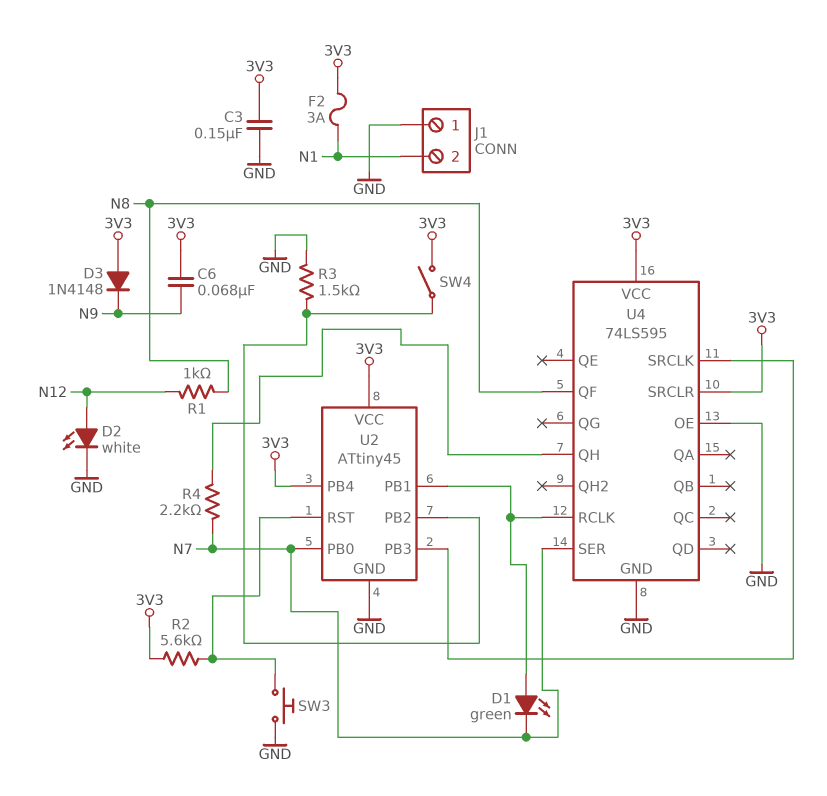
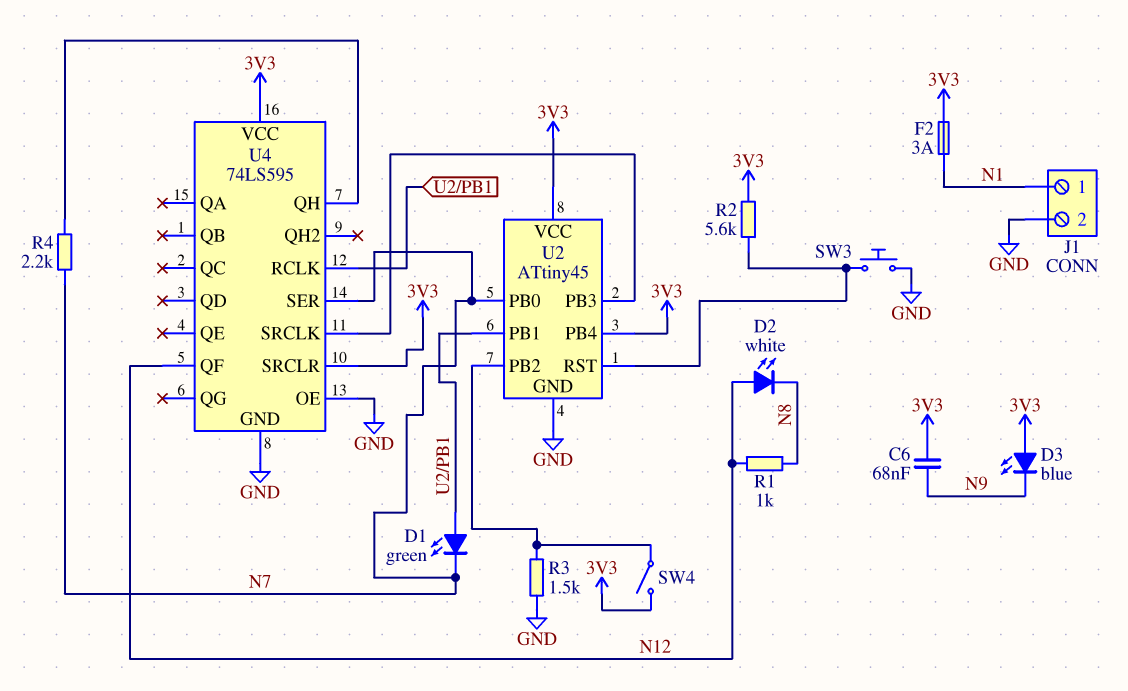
C3: 150nF (3V3, GND) -> none
D2: LED white (A N12, K GND) -> LED white (A N12, K N8)
D3: diode 1N4148 (A 3V3, K N9) -> LED blue (A 3V3, K N9)
J1 pin 1: GND -> N1
J1 pin 2: N1 -> GND
U4 pin QF: N8 -> N12

